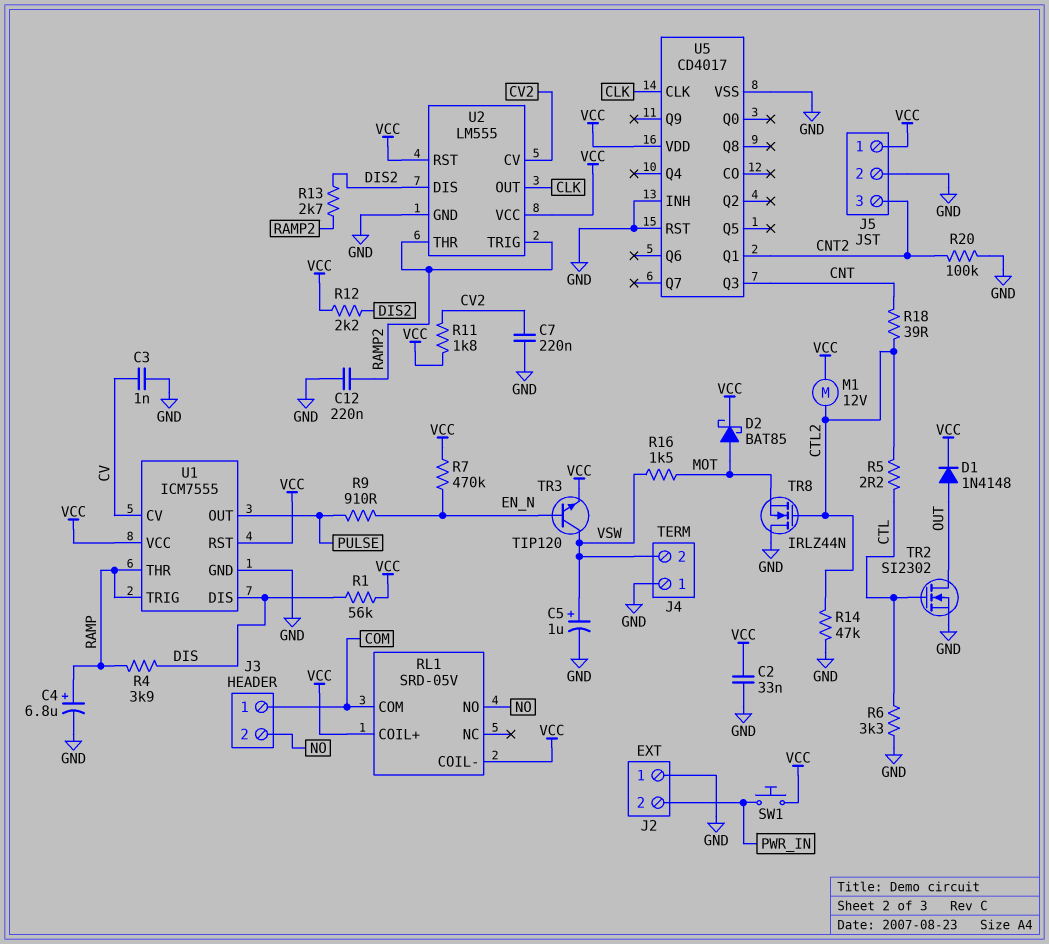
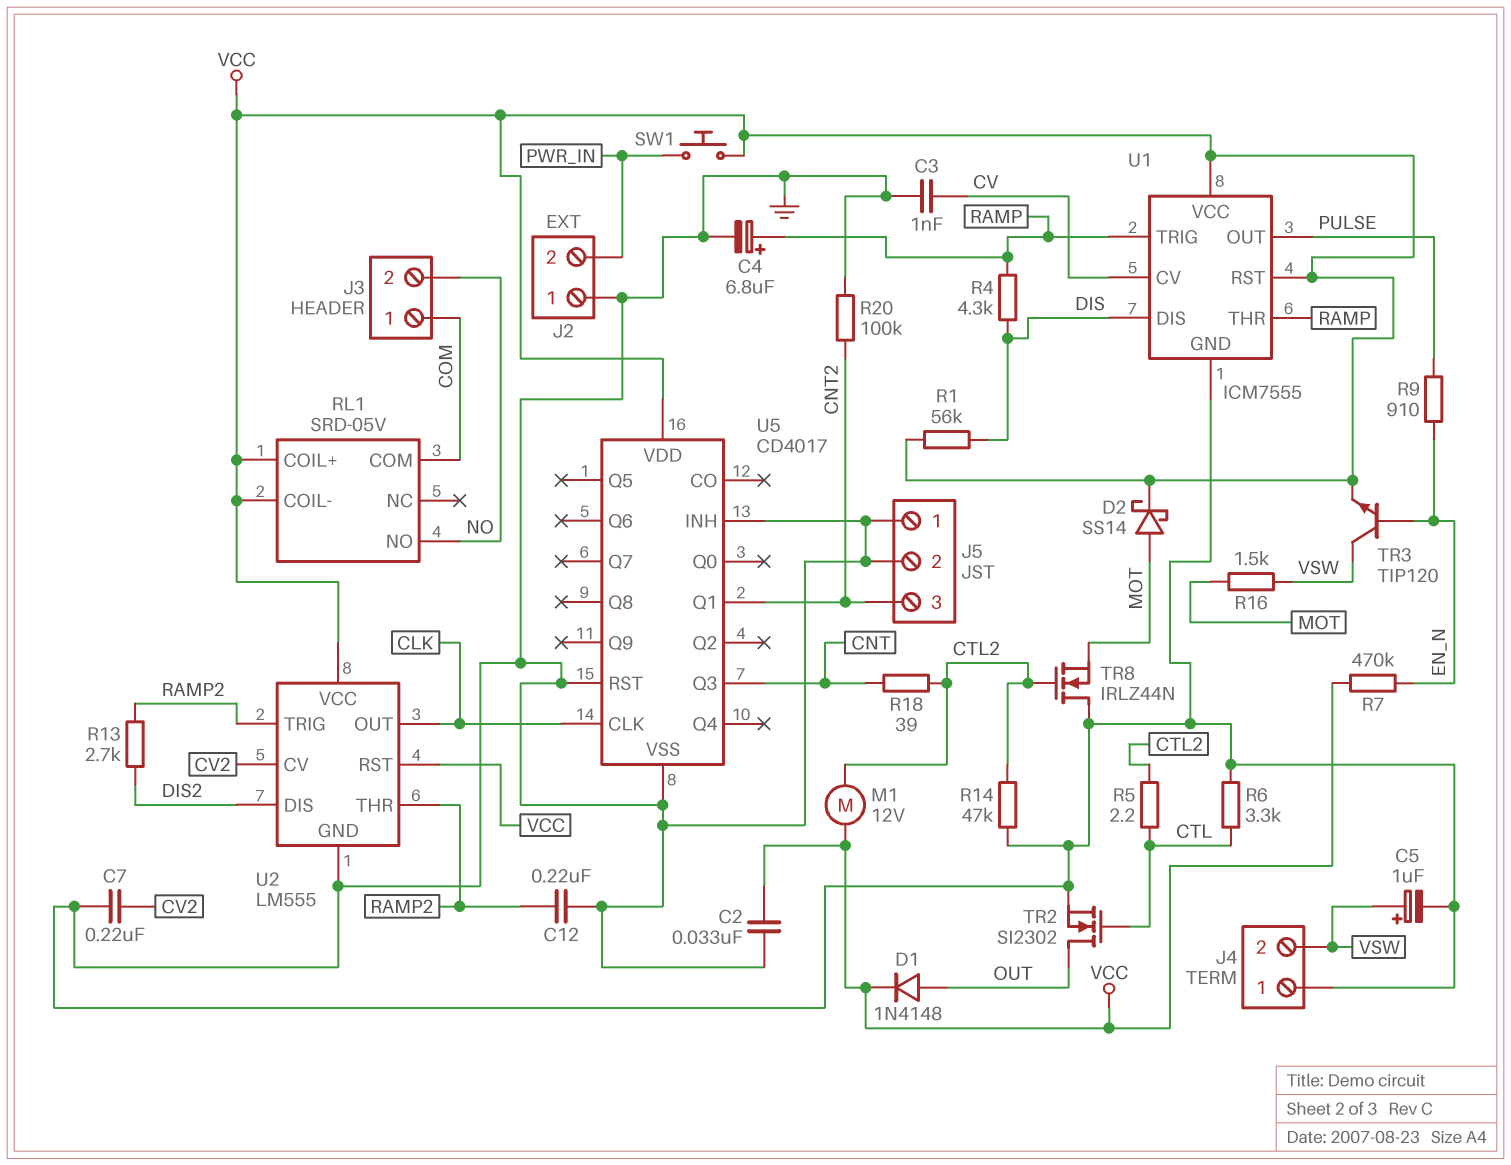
D2: schottky BAT85 (A MOT, K VCC) -> schottky SS14 (A MOT, K VCC)
J5 pin 1: VCC -> GND
R4: 3.9k (DIS, RAMP) -> 4.3k (DIS, RAMP)
R11: 1.8k (CV2, VCC) -> none
R12: 2.2k (DIS2, VCC) -> none

